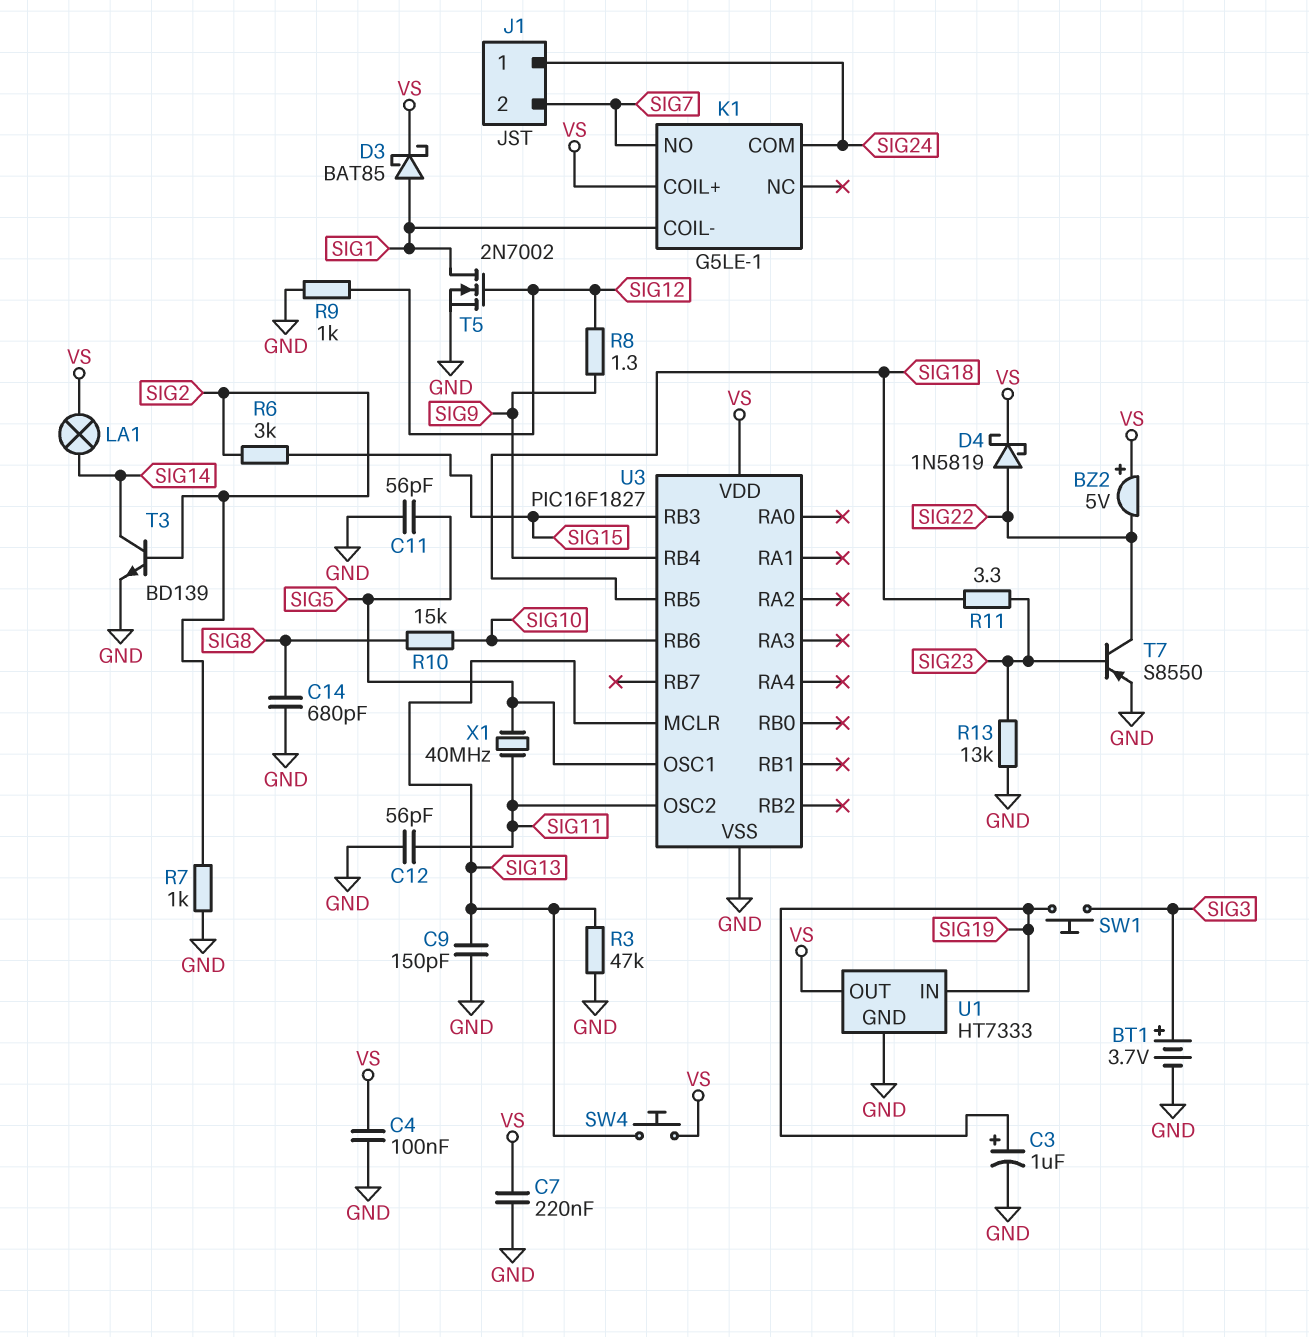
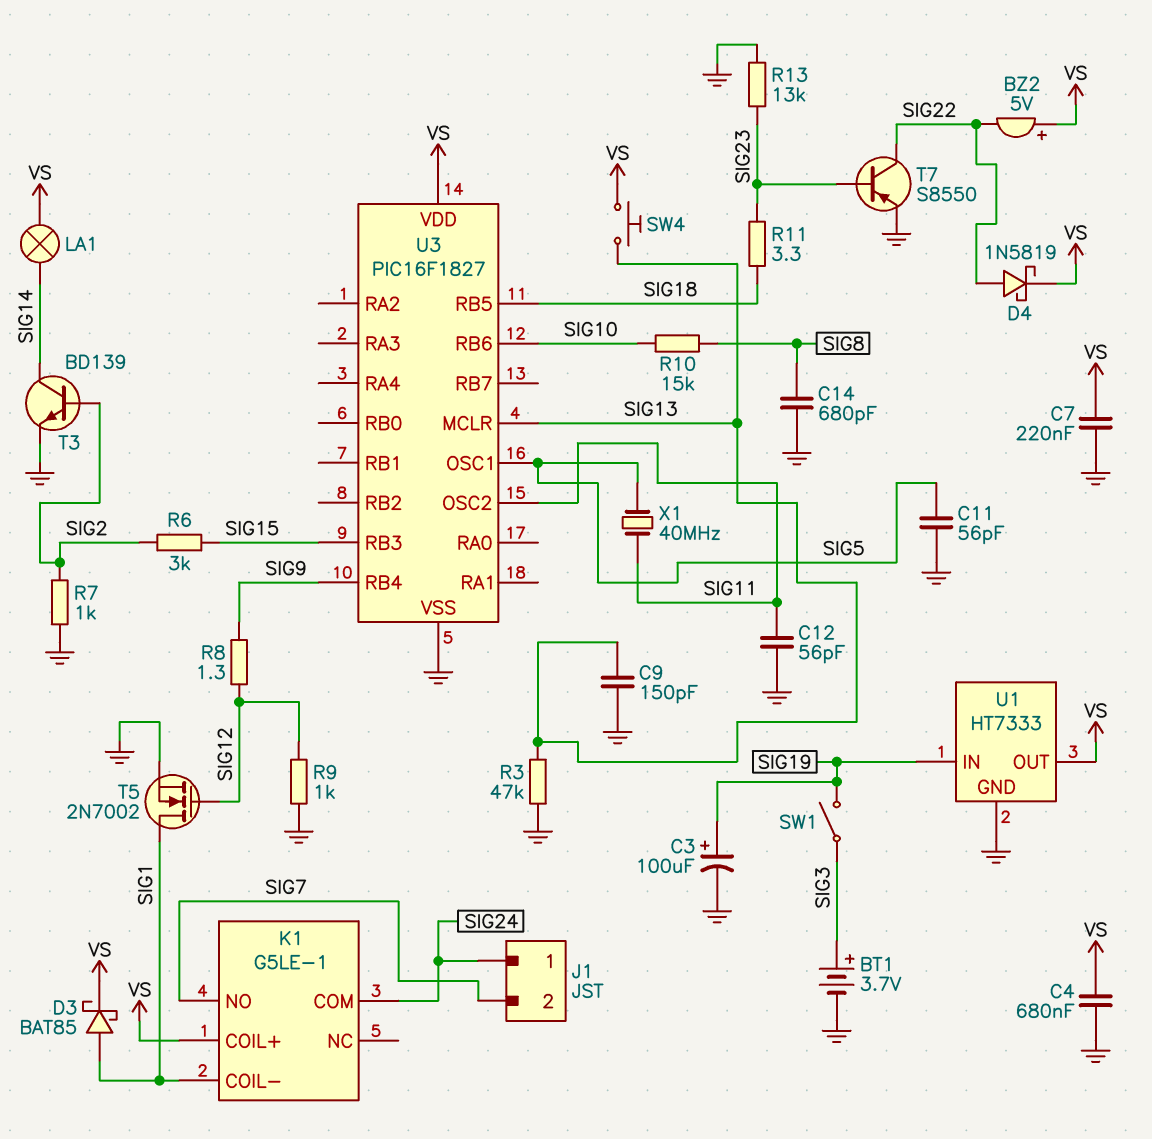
C3: 1uF (plus SIG19, minus GND) -> 100uF (plus SIG19, minus GND)
C4: 100nF (GND, VS) -> 680nF (GND, VS)
SW1: button (SIG3, SIG19) -> switch (SIG3, SIG19)

